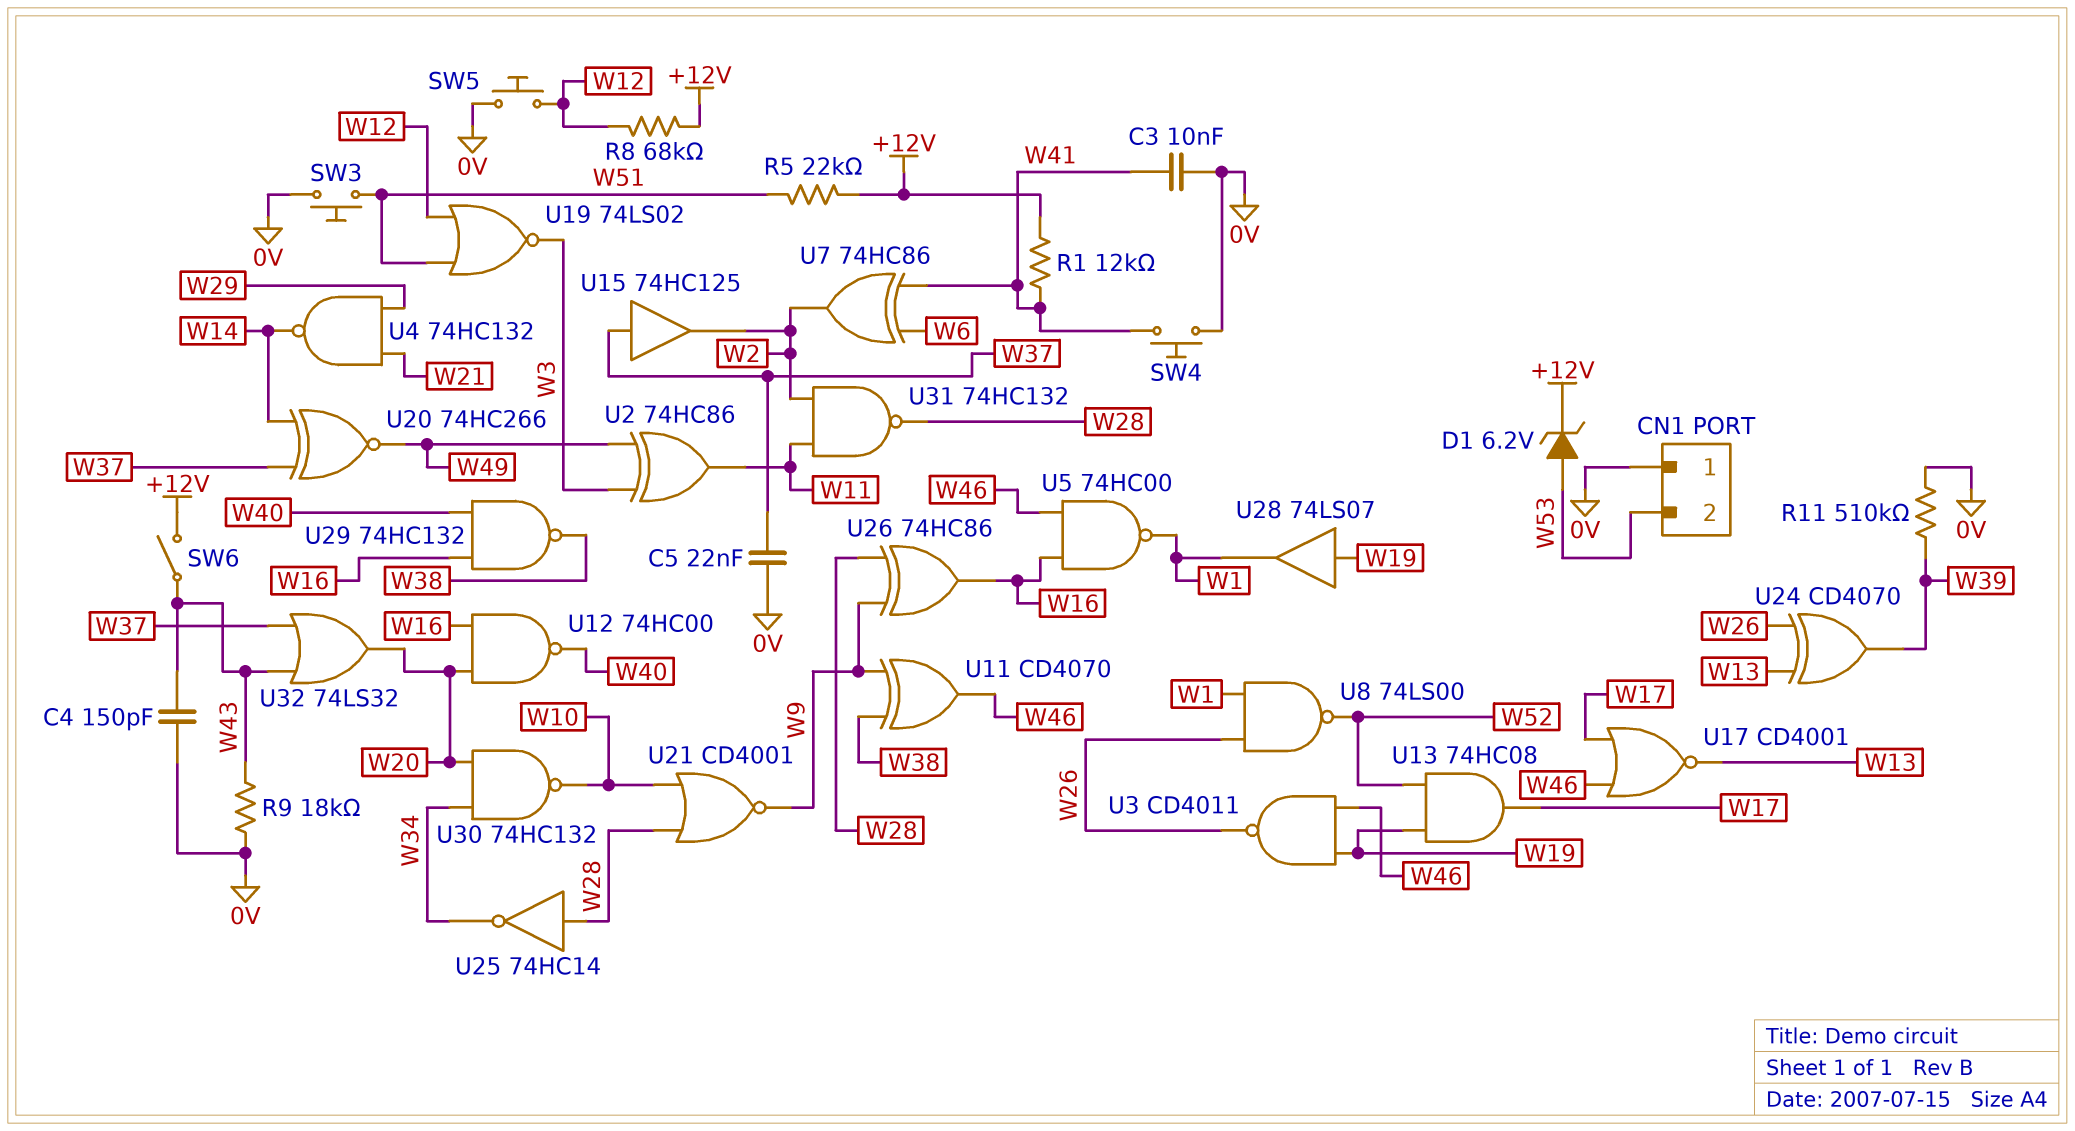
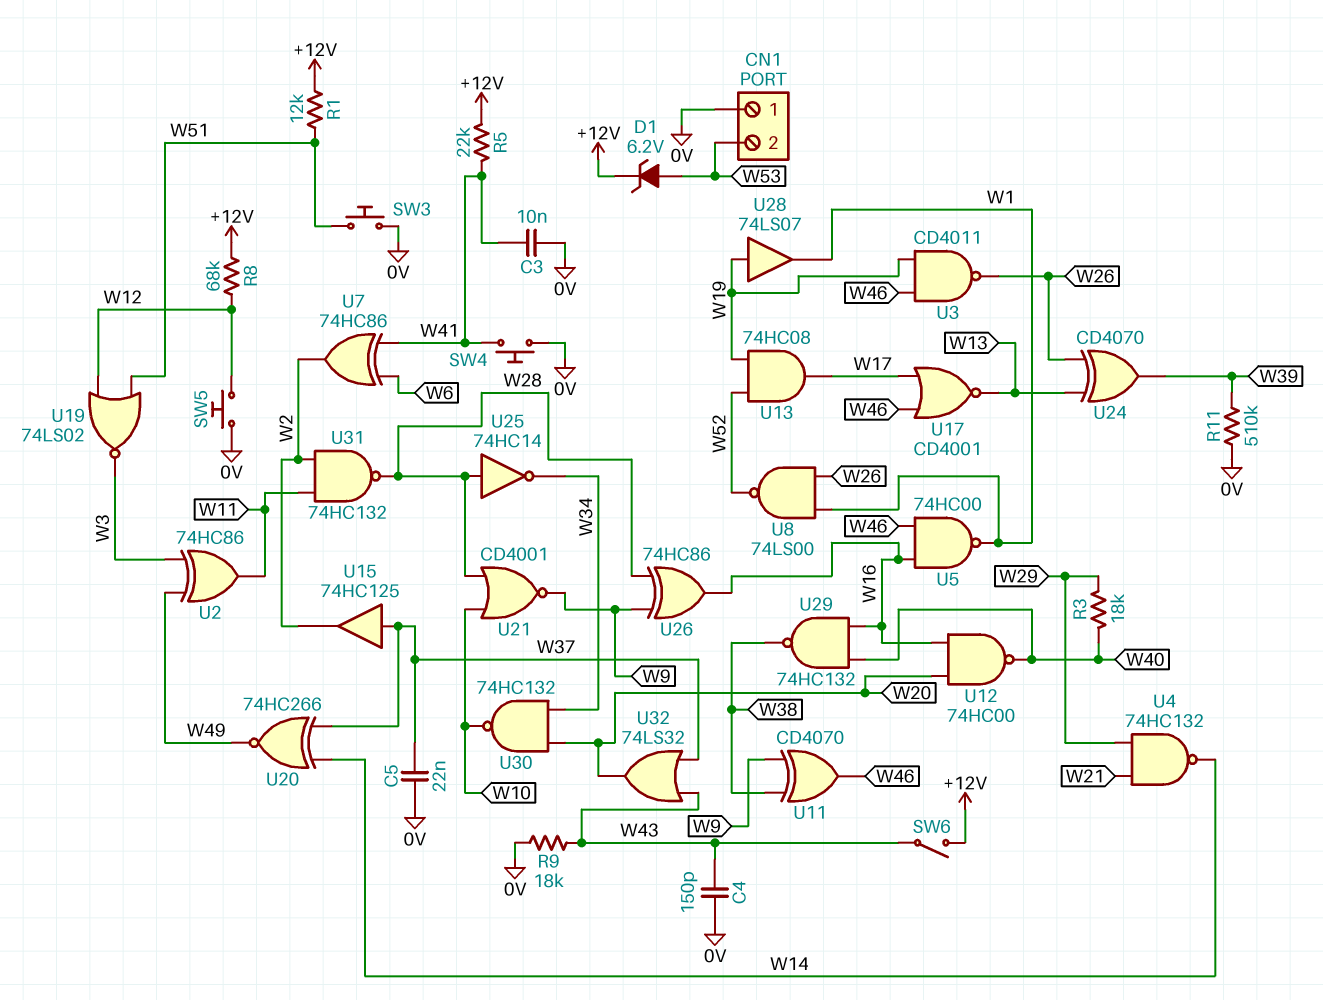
R1: 12k (+12V, W41) -> 12k (+12V, W51)
R3: none -> 18k (W29, W40)
R5: 22k (+12V, W51) -> 22k (+12V, W41)

